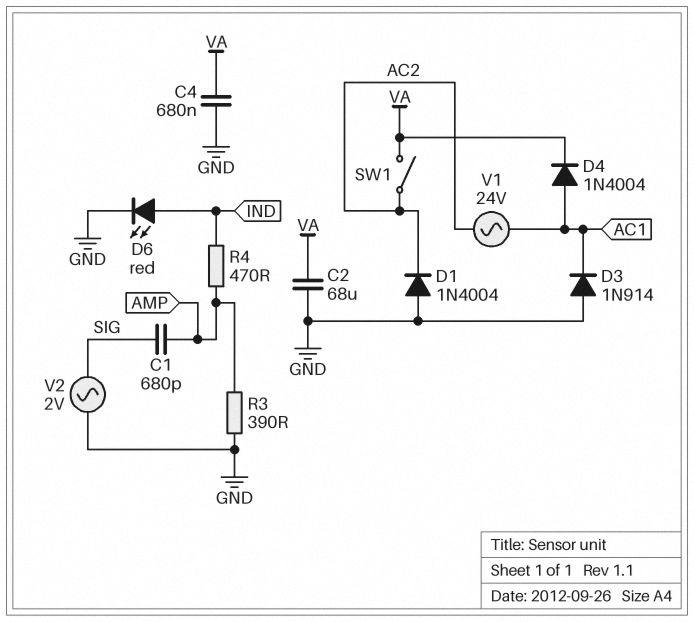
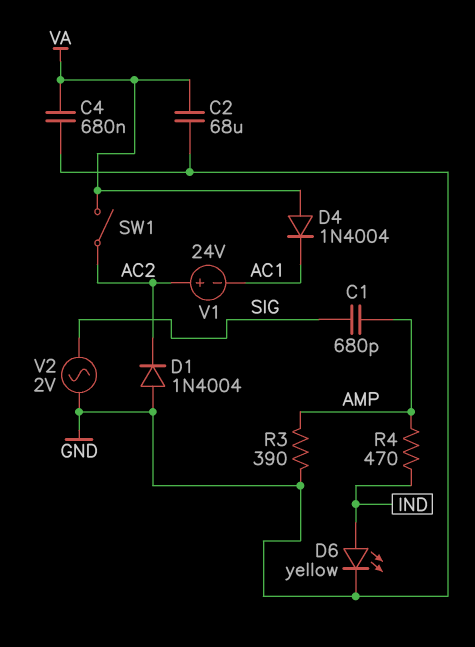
D3: diode 1N914 (A GND, K AC1) -> none
D4: diode 1N4004 (A AC1, K VA) -> diode 1N4004 (A VA, K AC1)
D6: LED red (A IND, K GND) -> LED yellow (A IND, K GND)
V1: AC 24V (AC1, AC2) -> 24V (plus AC2, minus AC1)

